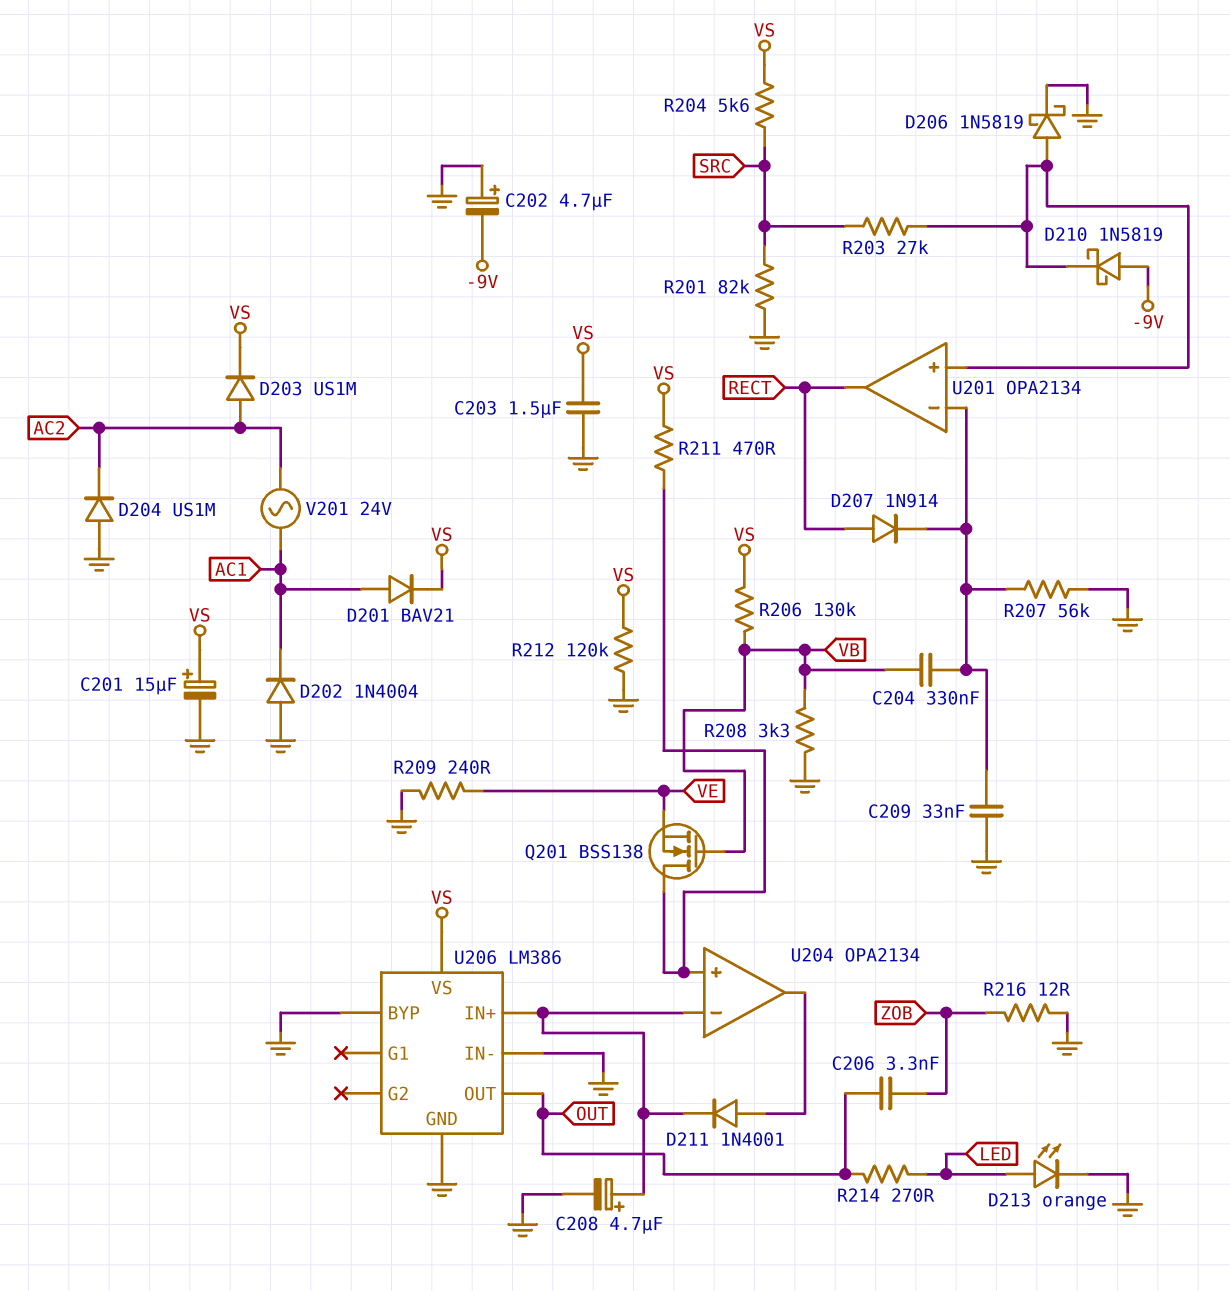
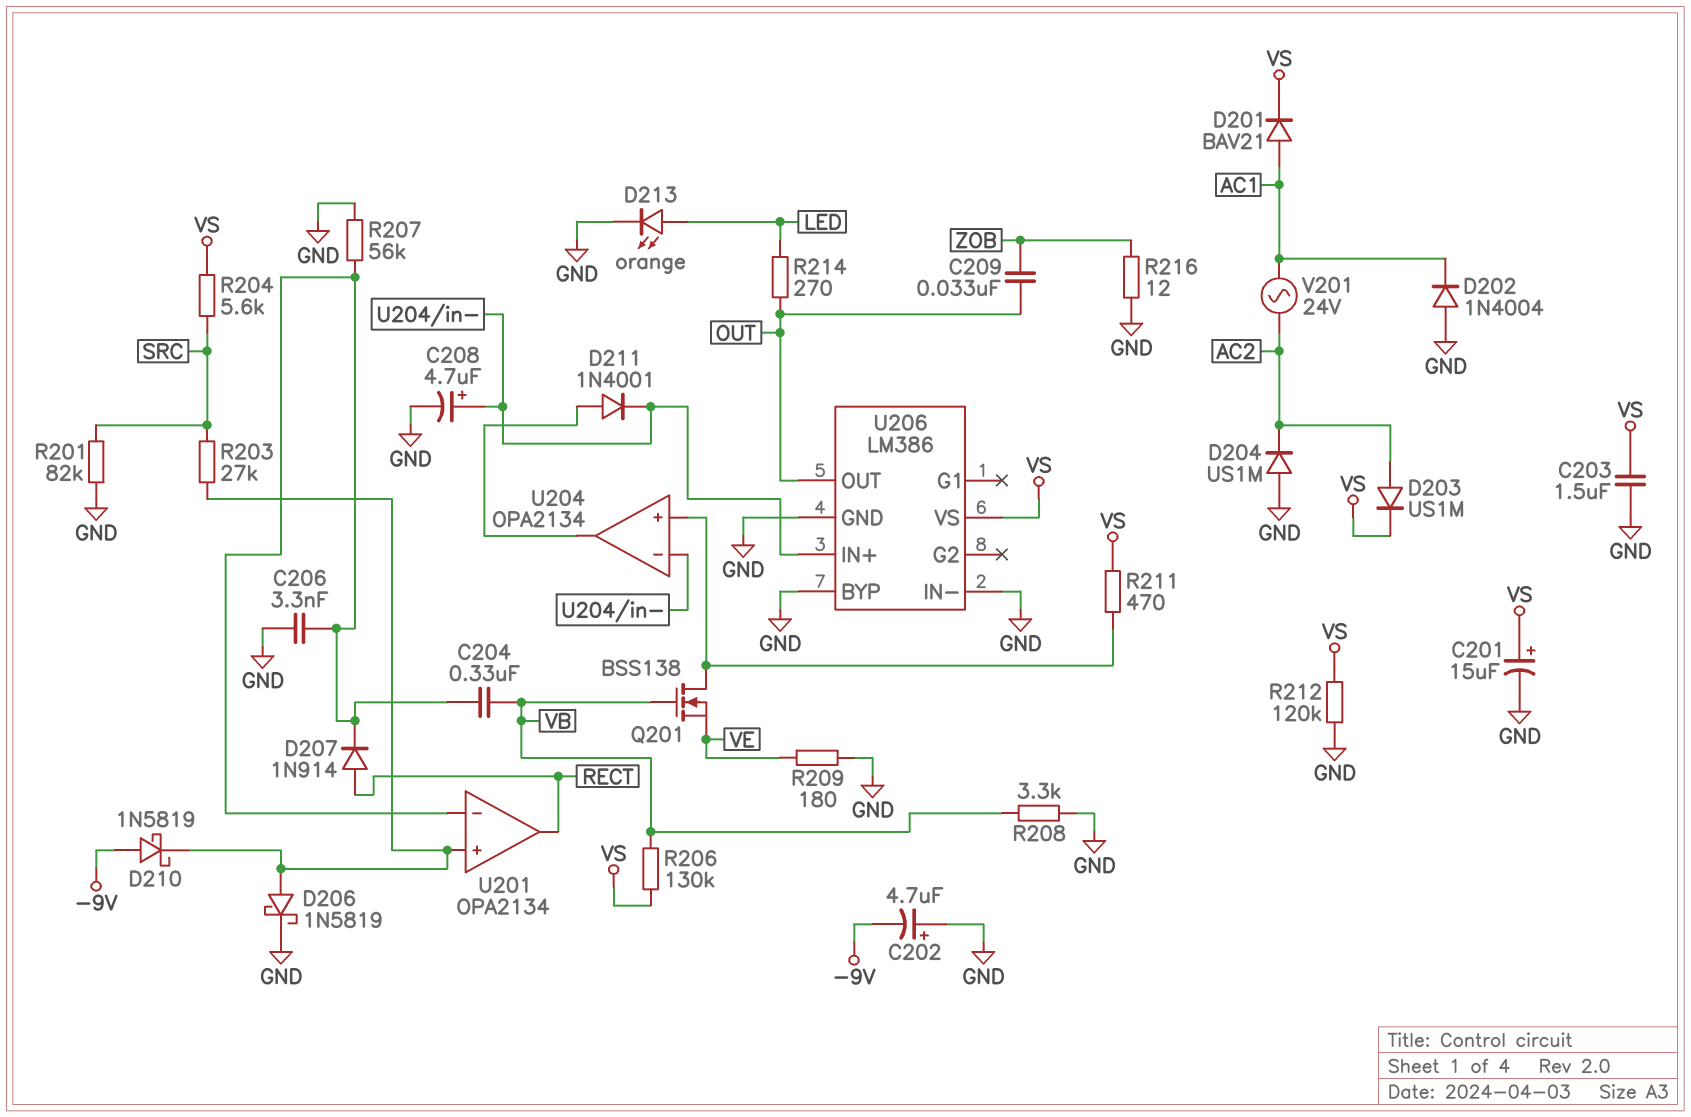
C206: 3.3nF (OUT, ZOB) -> 3.3nF (GND, U201/in-)
C209: 33nF (GND, U201/in-) -> 33nF (OUT, ZOB)
R209: 240 (GND, VE) -> 180 (GND, VE)

